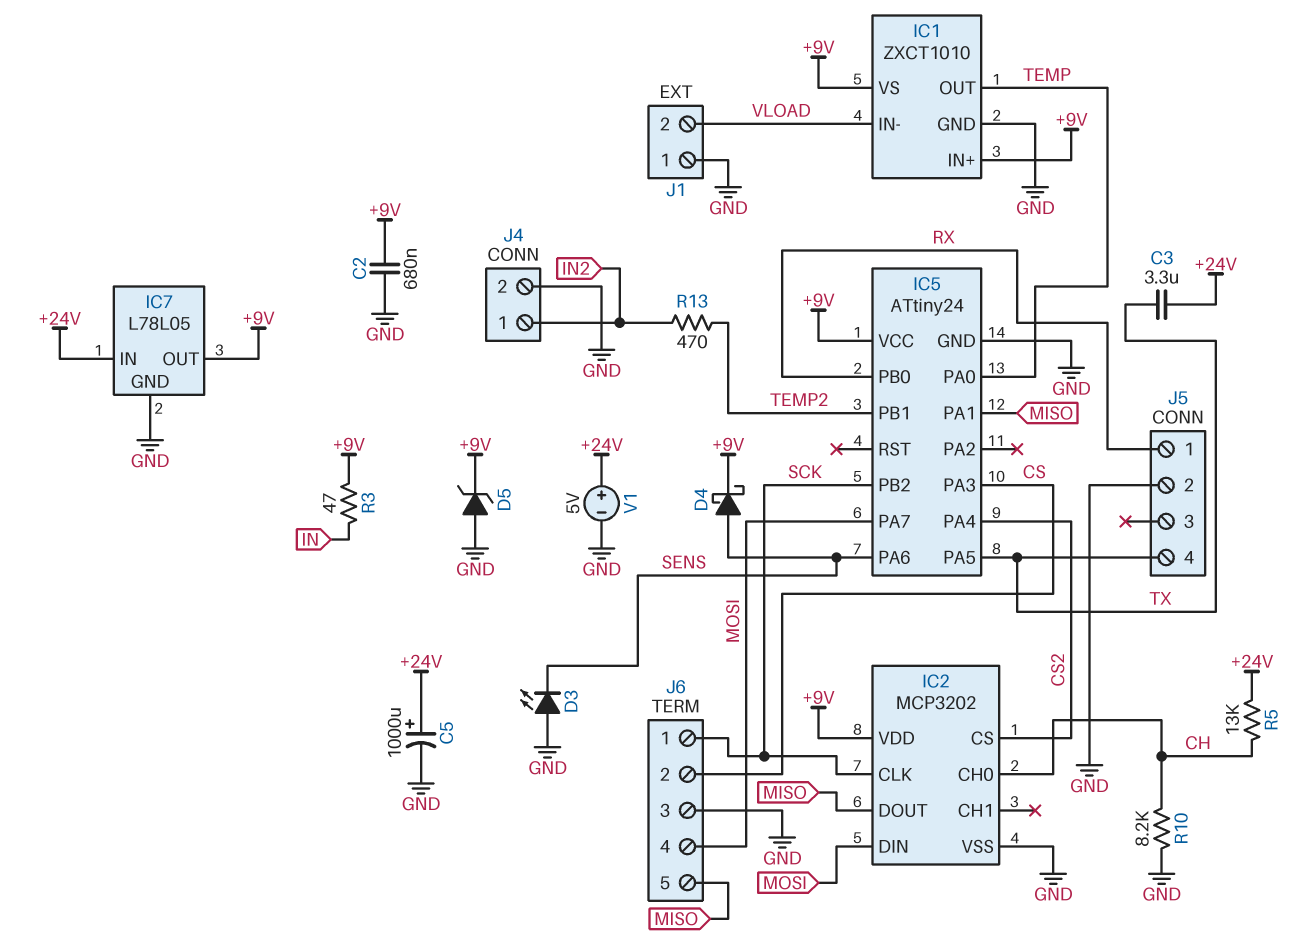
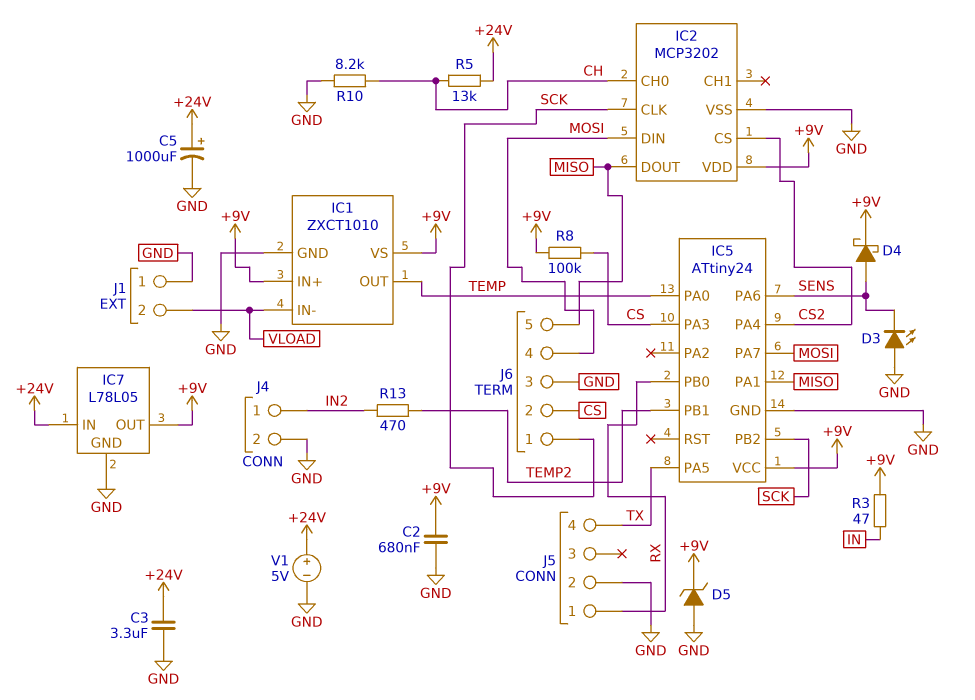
C3: 3.3uF (+24V, TX) -> 3.3uF (+24V, GND)
R8: none -> 100k (+9V, CS)

